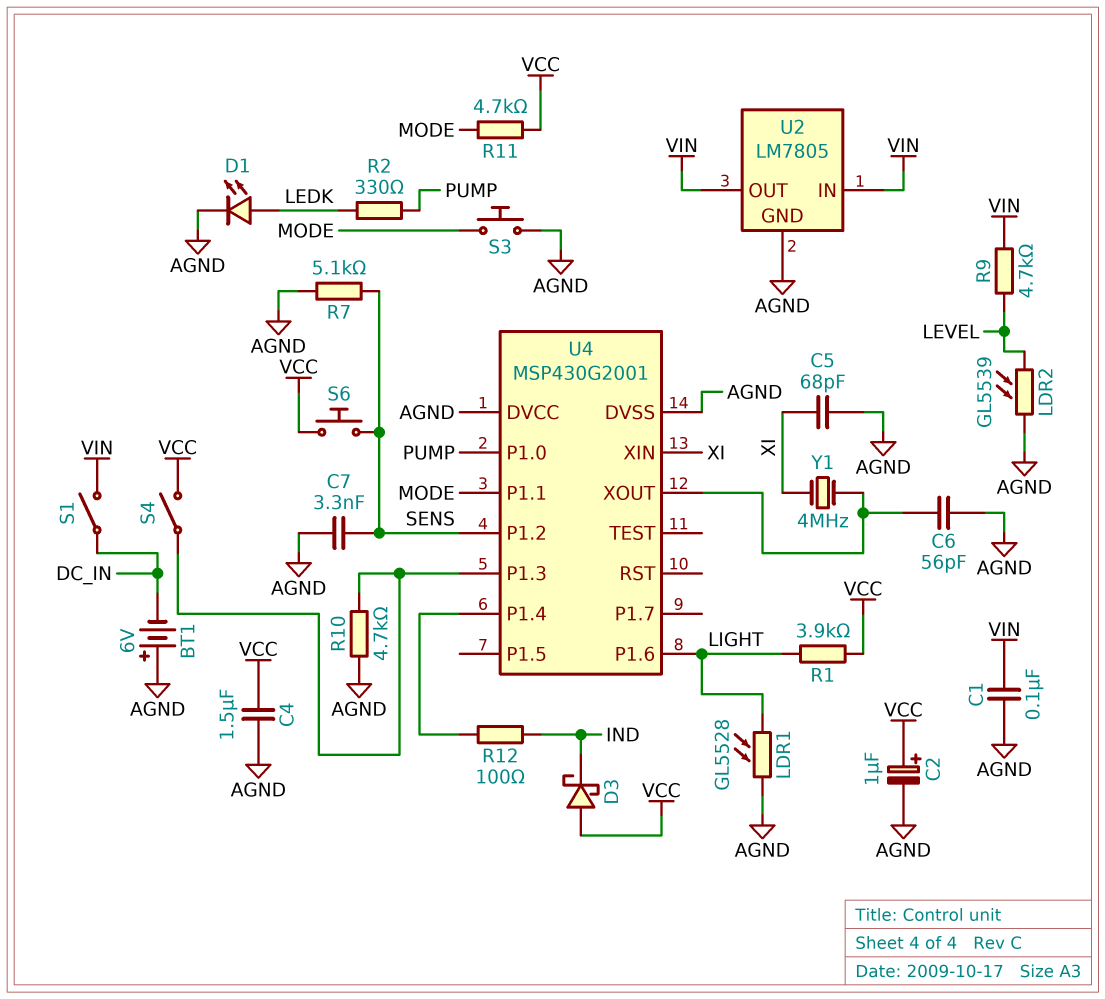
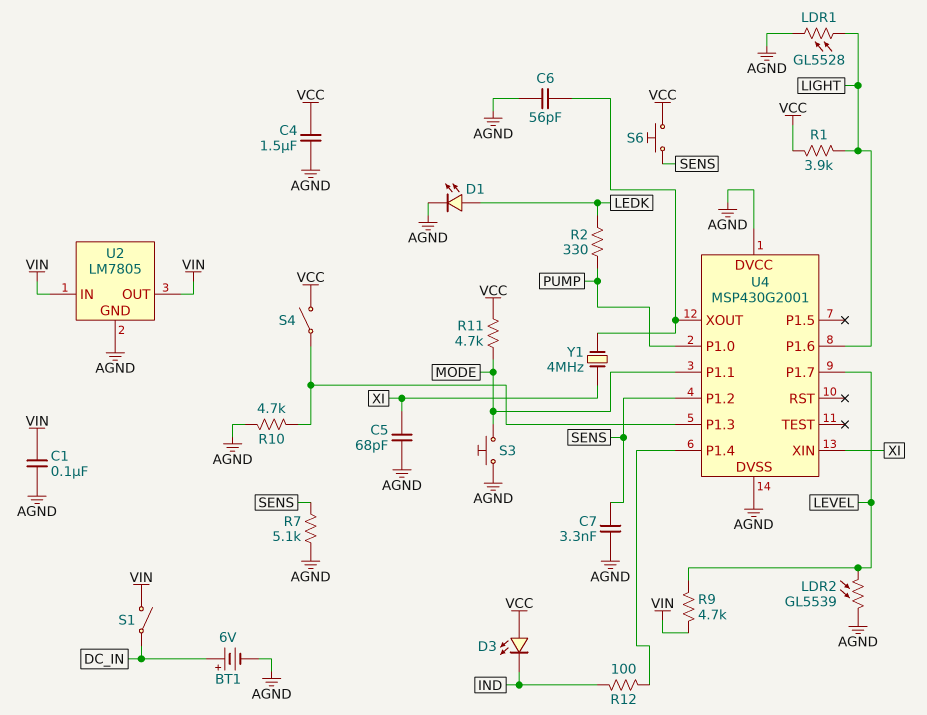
BT1: 6V (plus AGND, minus DC_IN) -> 6V (plus DC_IN, minus AGND)
C2: 1uF (plus VCC, minus AGND) -> none
D3: schottky (A VCC, K IND) -> LED (A VCC, K IND)
U4 pin P1.7: none -> LEVEL

